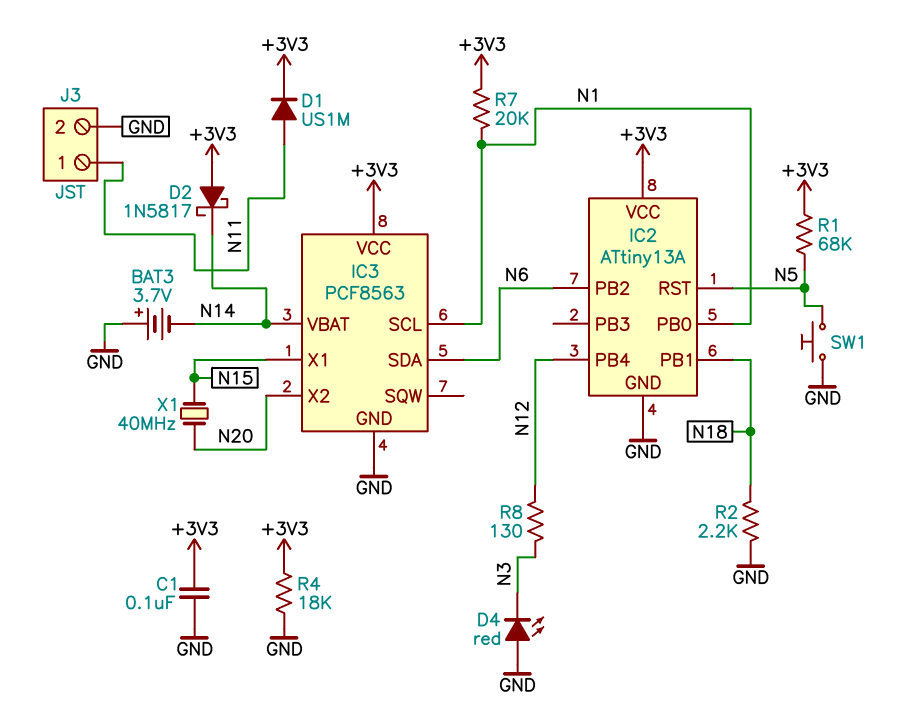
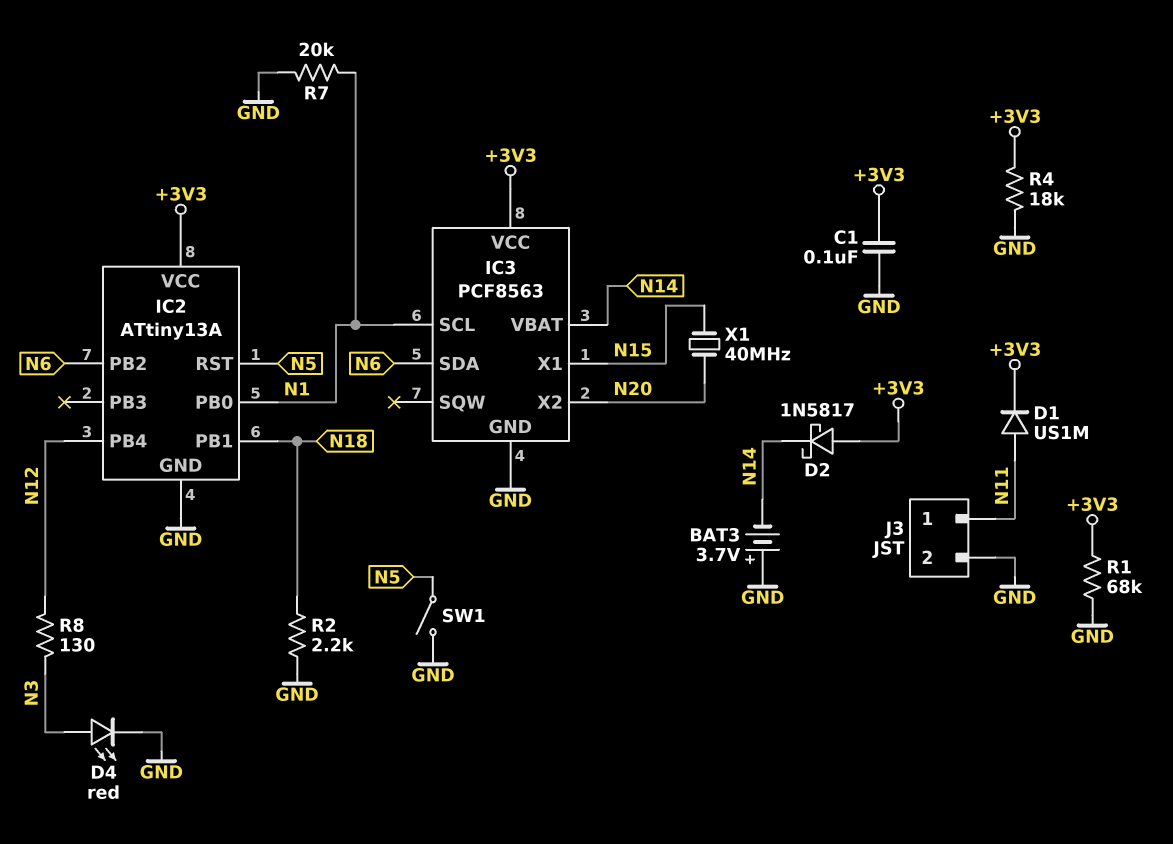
D4: LED red (A GND, K N3) -> LED red (A N3, K GND)
R1: 68k (+3V3, N5) -> 68k (+3V3, GND)
R7: 20k (+3V3, N1) -> 20k (GND, N1)
SW1: button (GND, N5) -> switch (GND, N5)

